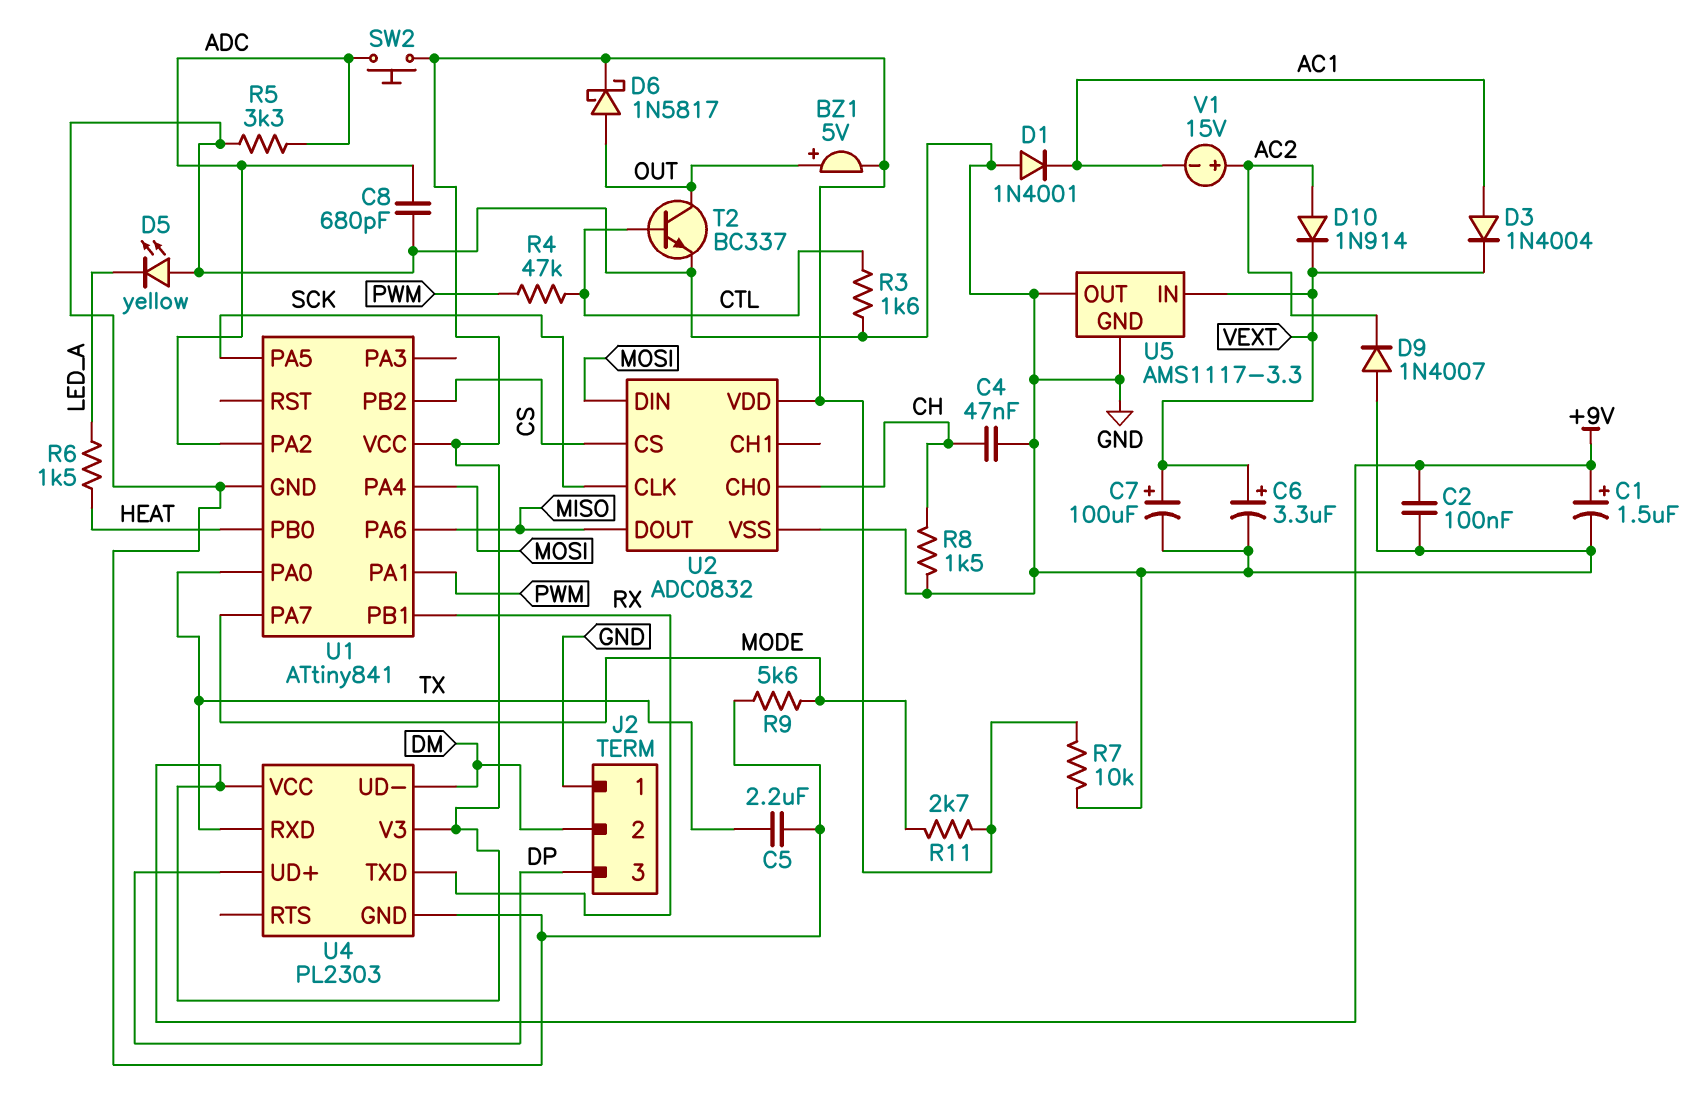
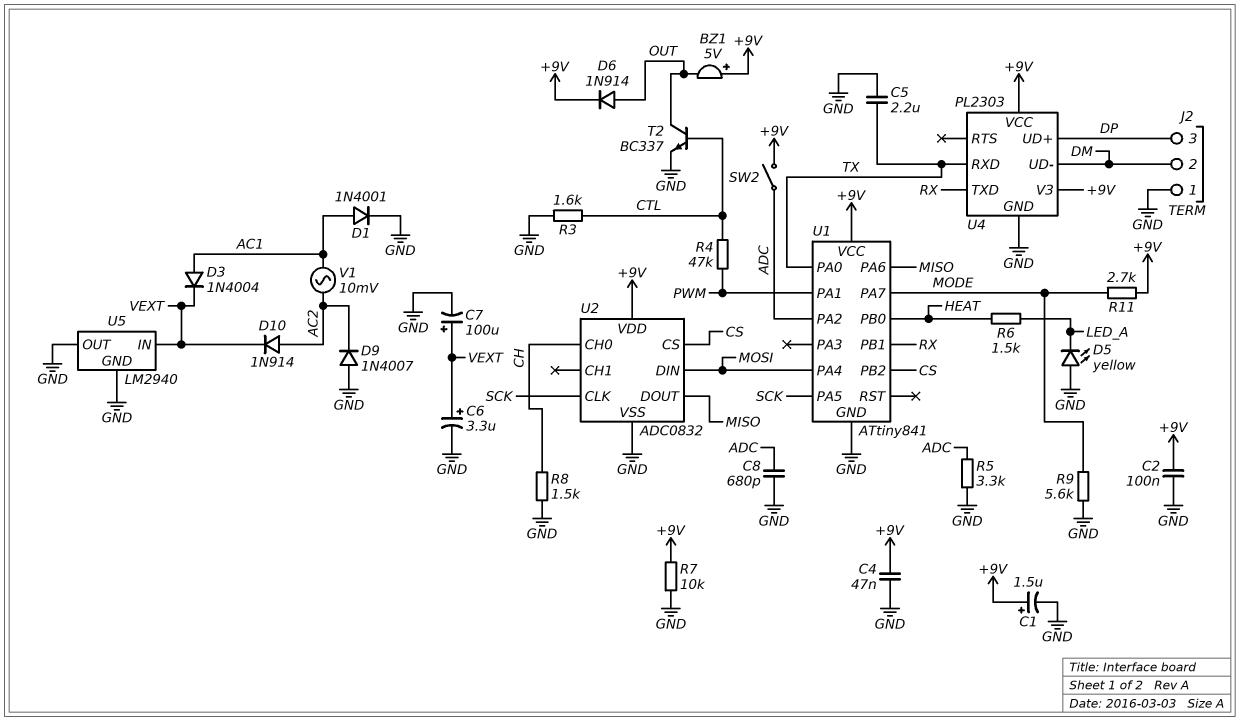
BZ1: buzzer 5V (plus OUT, minus +9V) -> buzzer 5V (plus +9V, minus OUT)
C4: 47nF (CH, GND) -> 47nF (+9V, GND)
D1: diode 1N4001 (A GND, K AC1) -> diode 1N4001 (A AC1, K GND)
D6: schottky 1N5817 (A OUT, K +9V) -> diode 1N914 (A OUT, K +9V)
SW2: button (+9V, ADC) -> switch (+9V, ADC)
U5: AMS1117-3.3 -> LM2940
V1: 15V (plus AC2, minus AC1) -> AC 10mV (AC1, AC2)

